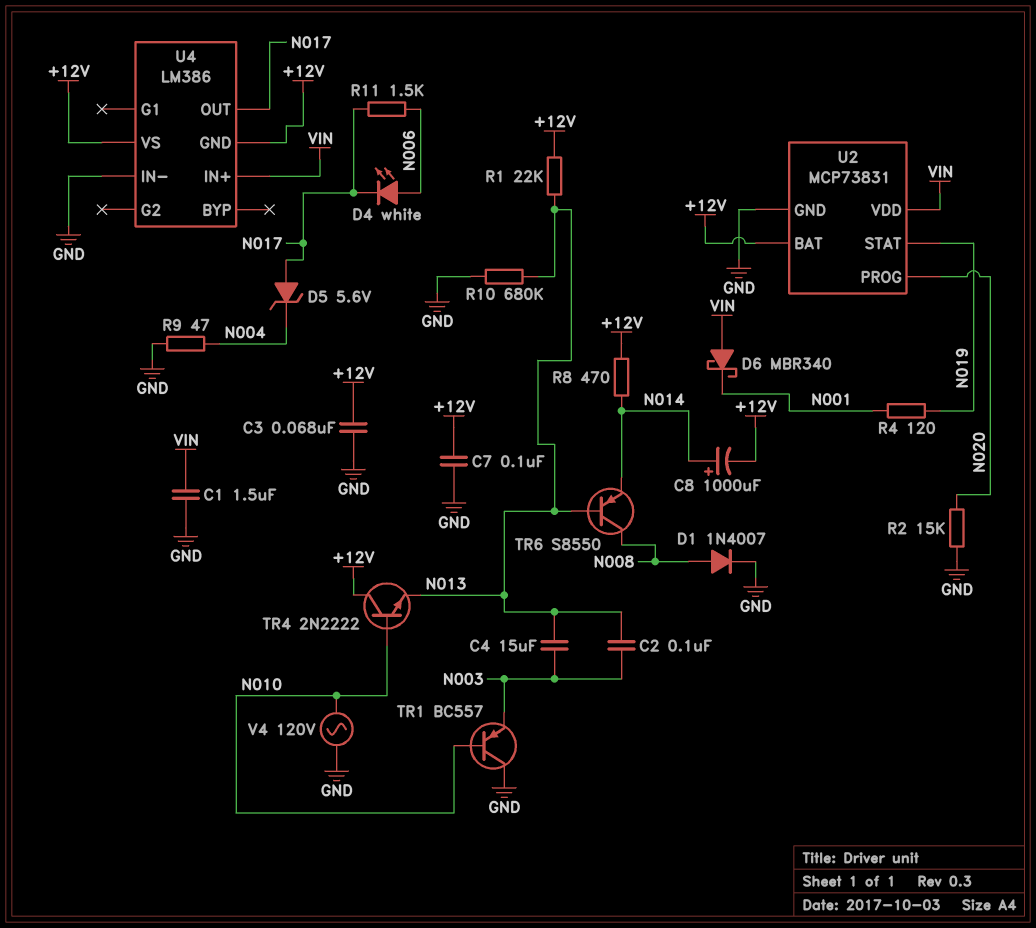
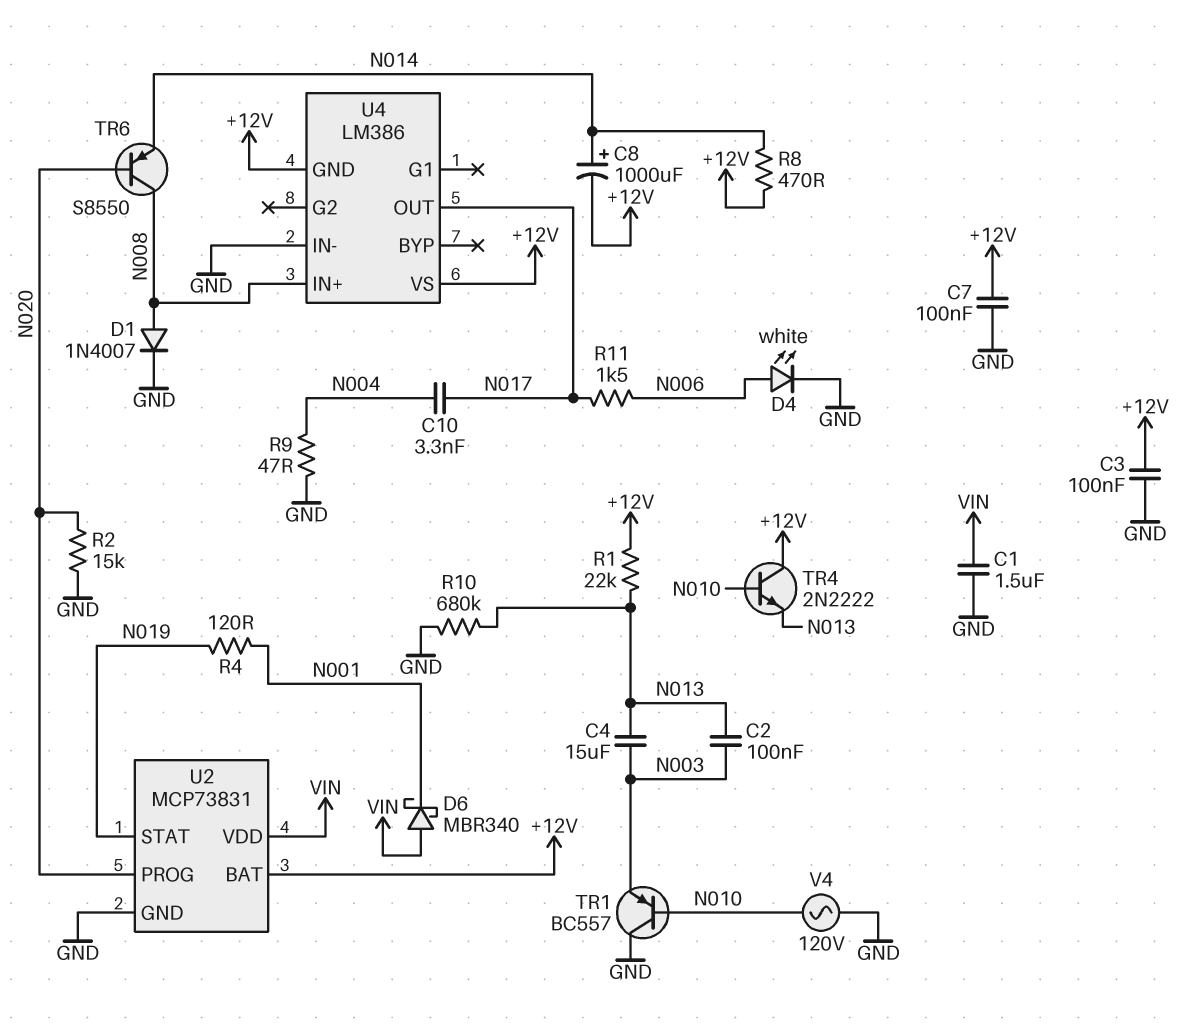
C3: 68nF (+12V, GND) -> 100nF (+12V, GND)
C10: none -> 3.3nF (N004, N017)
D4: LED white (A N006, K N017) -> LED white (A N006, K GND)
D5: zener 5.6V (A N017, K N004) -> none
TR6: PNP S8550 (B N013, C N008, E N014) -> PNP S8550 (B N020, C N008, E N014)
U4 pin IN+: VIN -> N008

